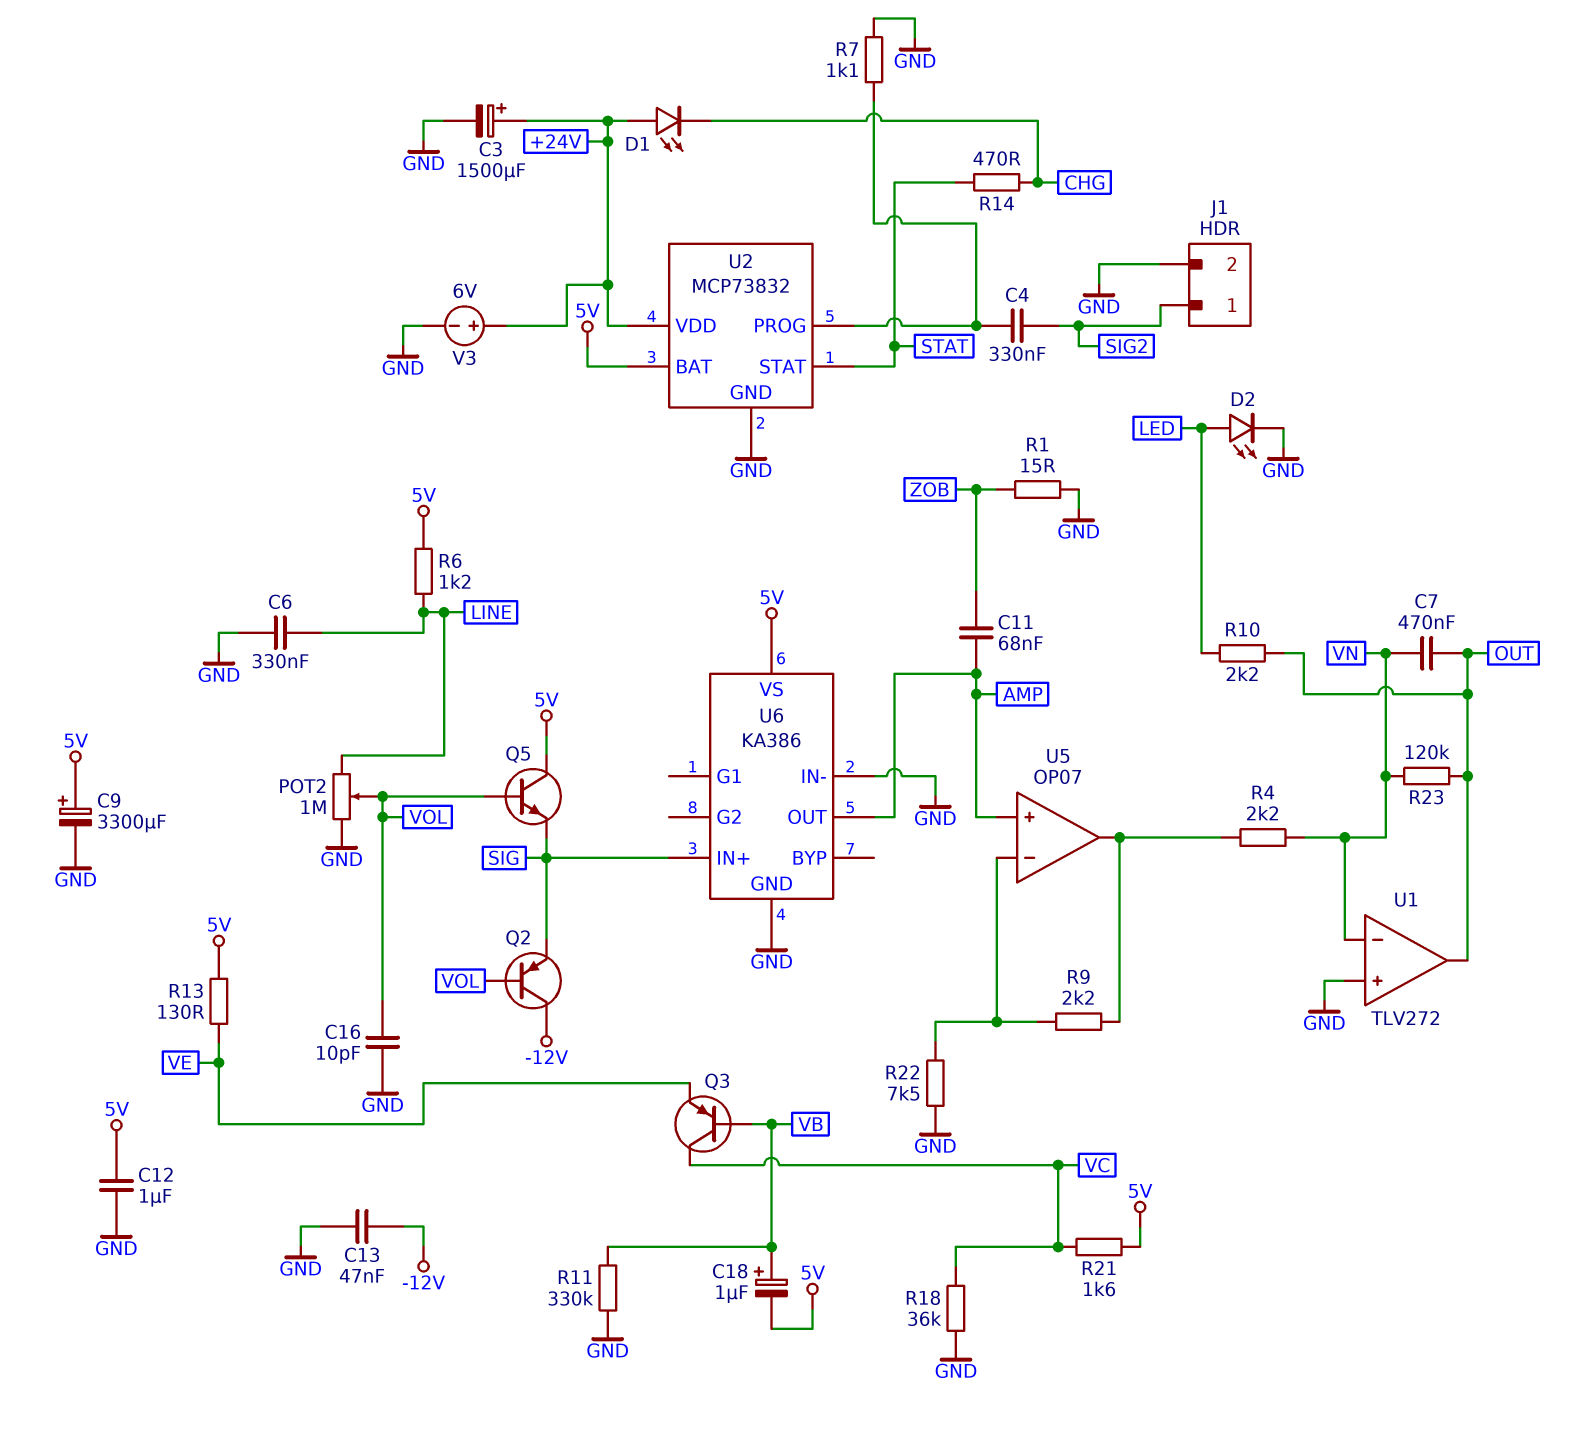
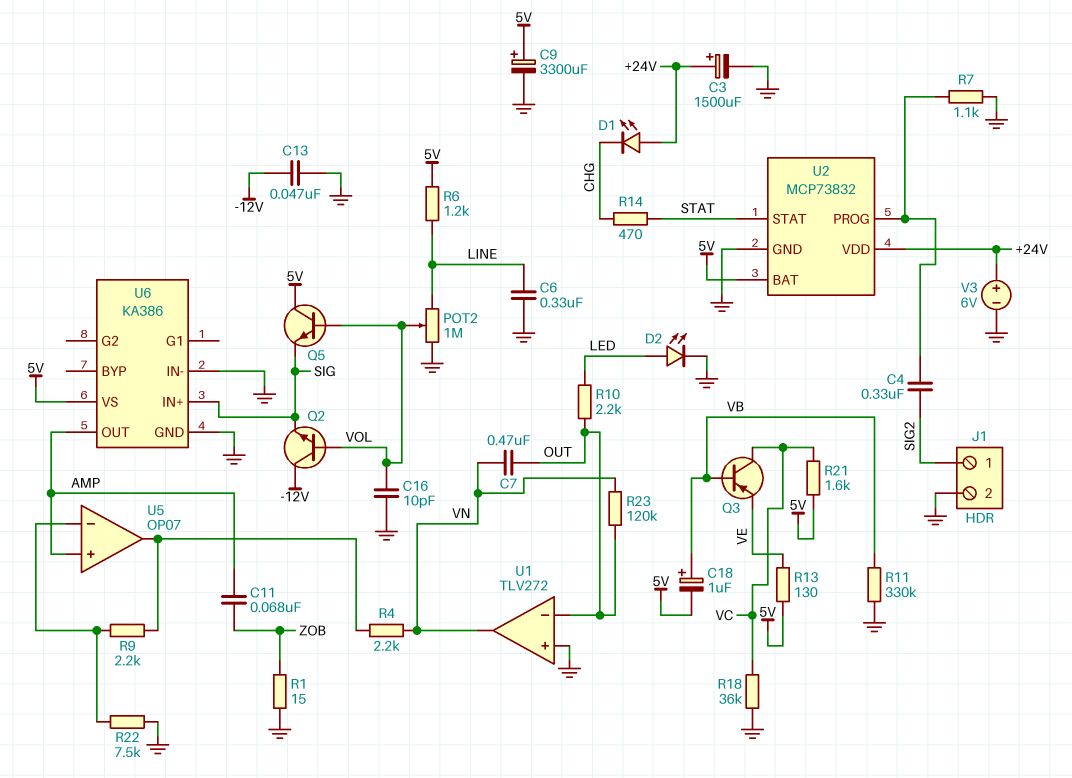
C12: 1uF (5V, GND) -> none
Q2: PNP (B VOL, C -12V, E SIG) -> NPN (B VOL, C -12V, E SIG)
U1 pin in-: VN -> OUT
U1 pin out: OUT -> VN

